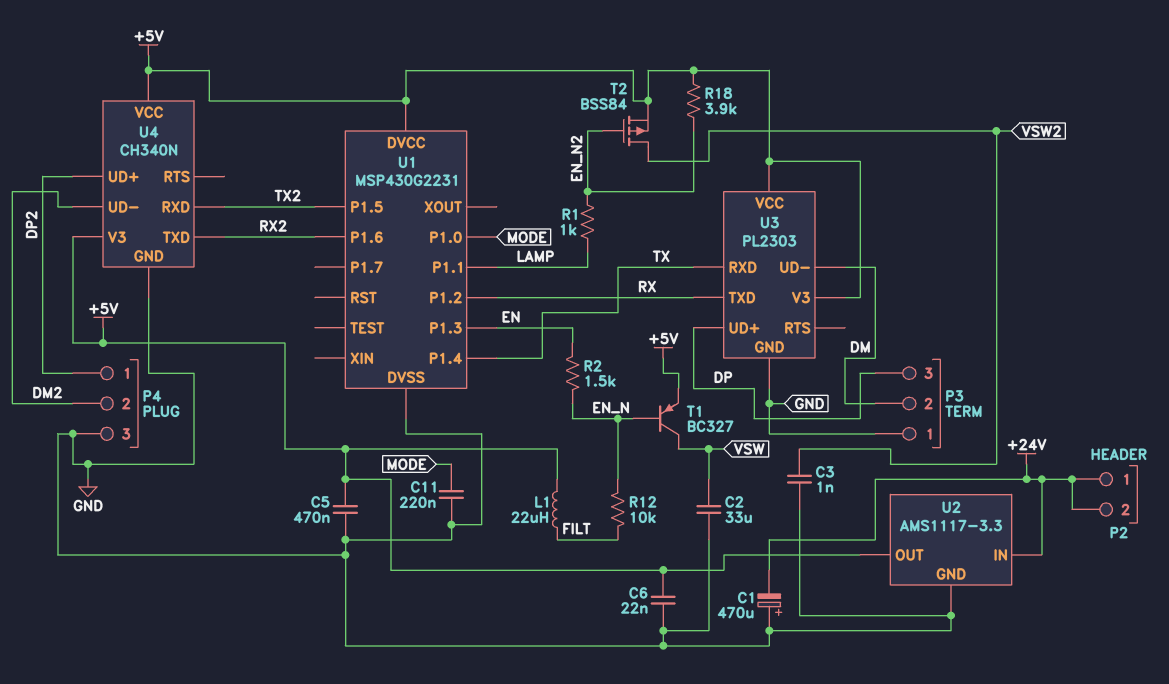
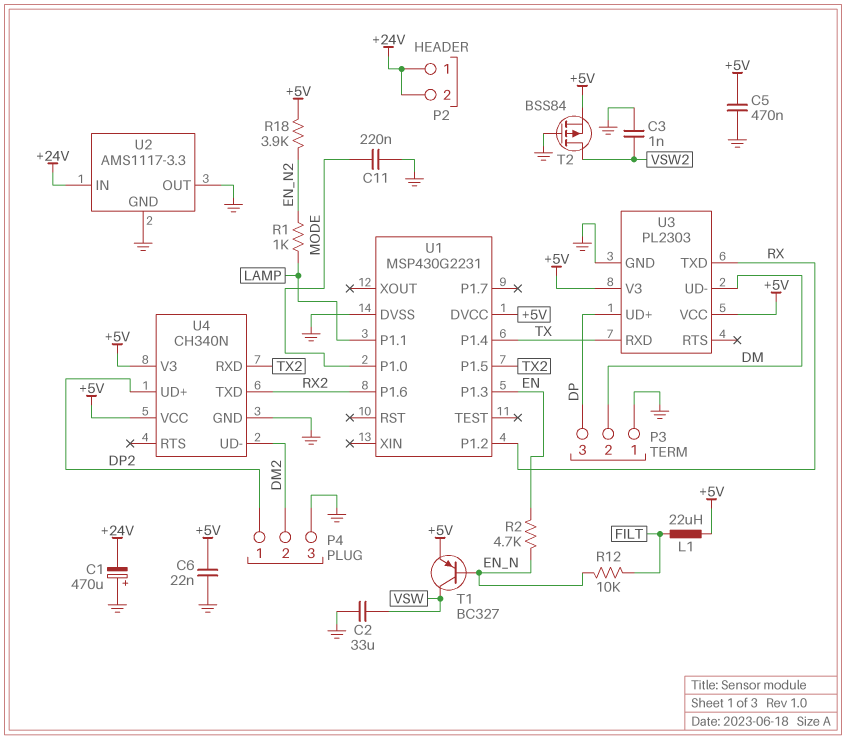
R2: 1.5k (EN, EN_N) -> 4.7k (EN, EN_N)
T2: PMOS BSS84 (G EN_N2, D VSW2, S +5V) -> PMOS BSS84 (G GND, D VSW2, S +5V)
U2 pin OUT: +5V -> GND

